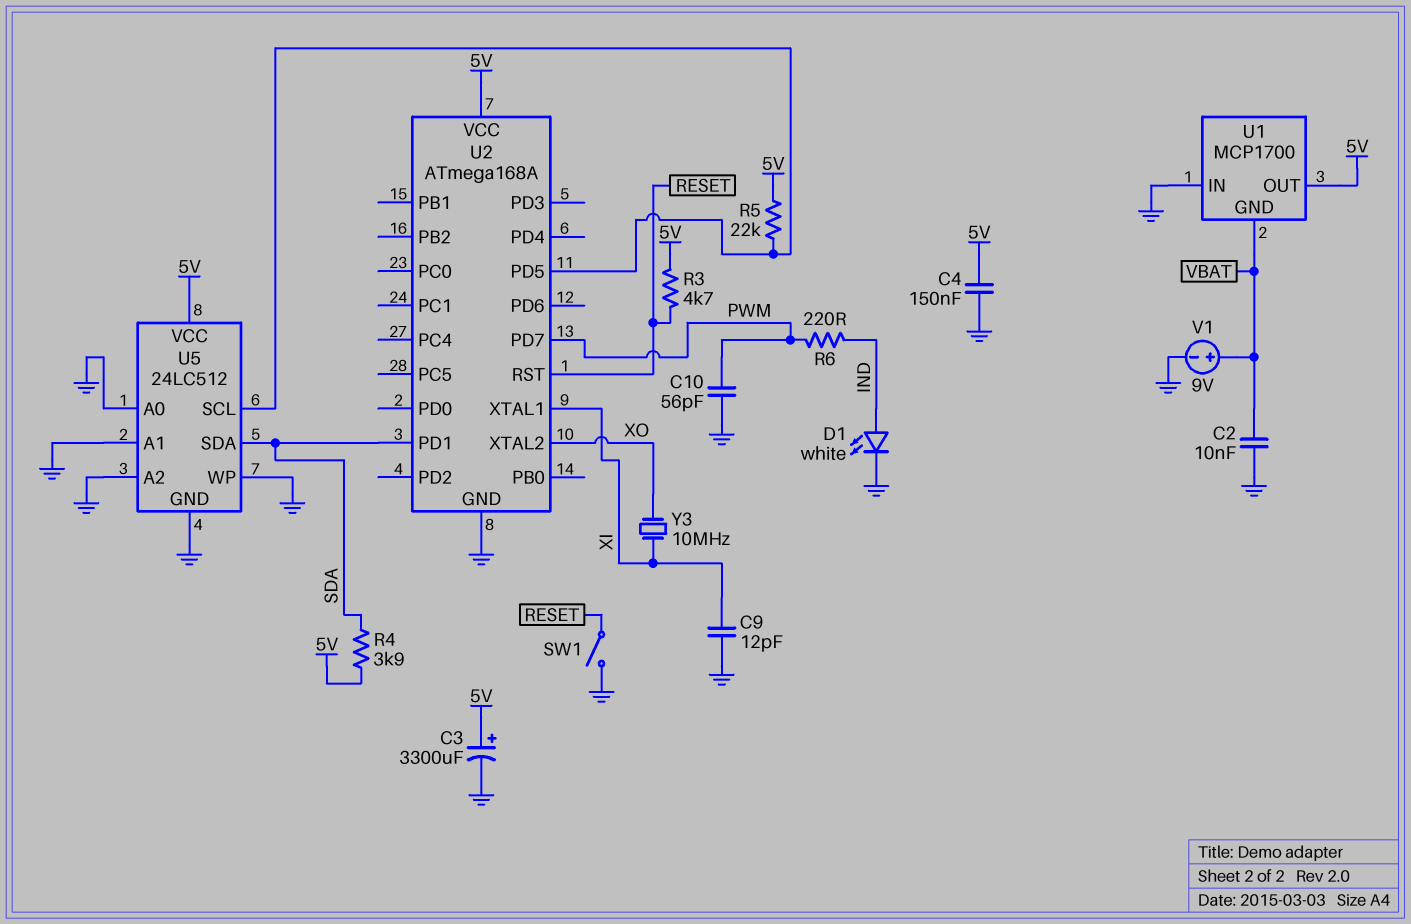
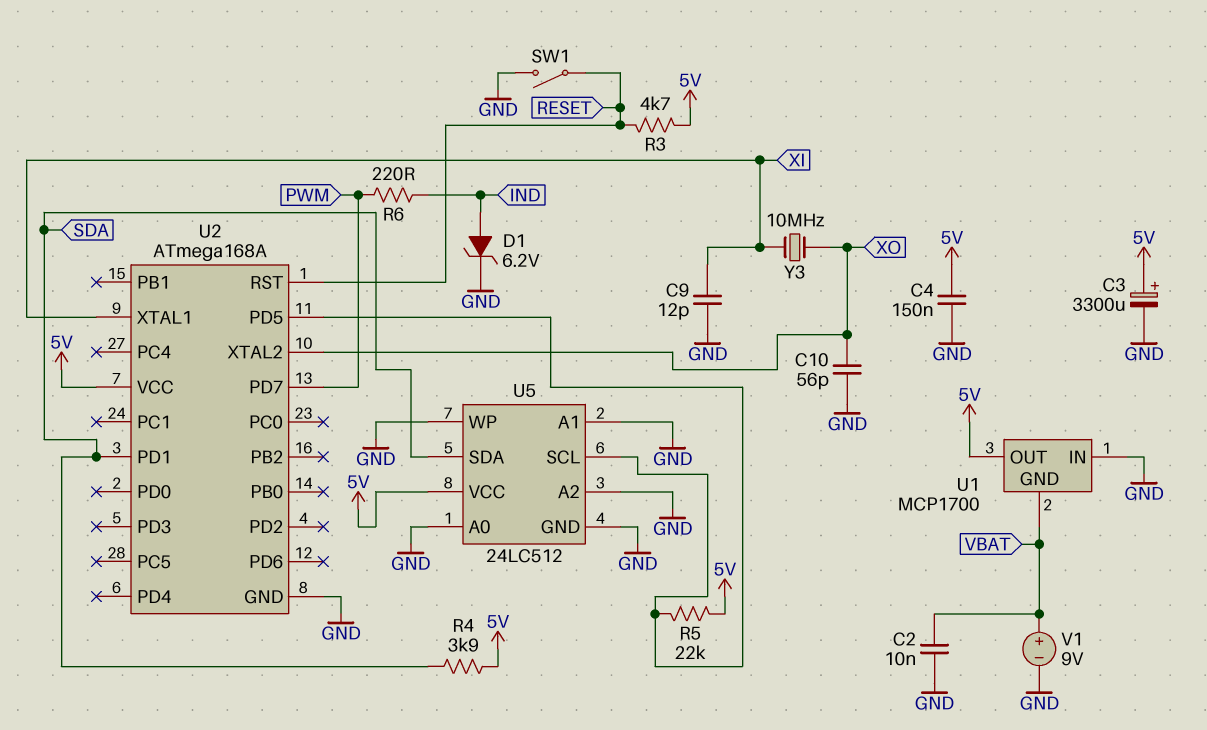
C10: 56pF (GND, PWM) -> 56pF (GND, XO)
D1: LED white (A IND, K GND) -> zener 6.2V (A IND, K GND)

